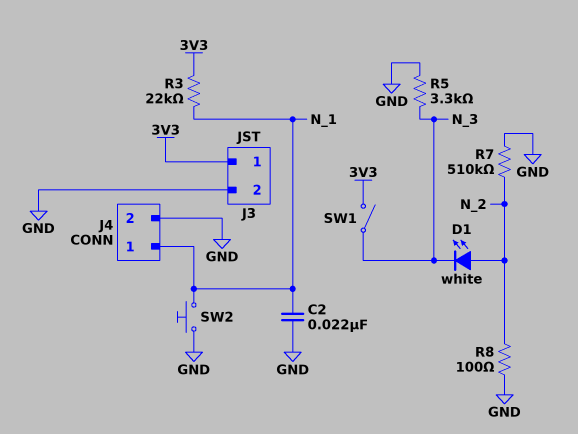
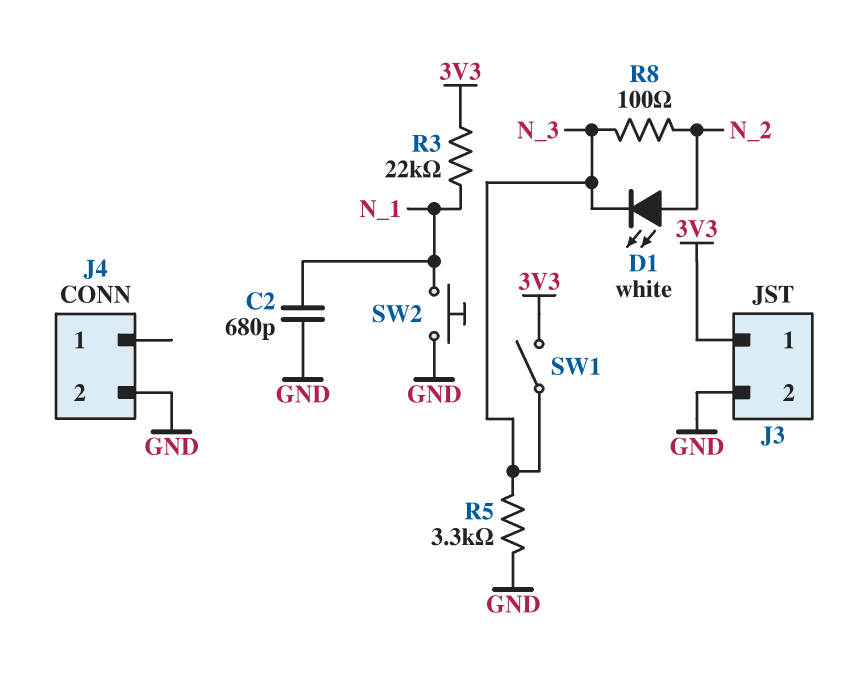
C2: 22nF (GND, N_1) -> 680pF (GND, N_1)
J4 pin 1: N_1 -> none
R7: 510k (GND, N_2) -> none
R8: 100 (GND, N_2) -> 100 (N_2, N_3)

